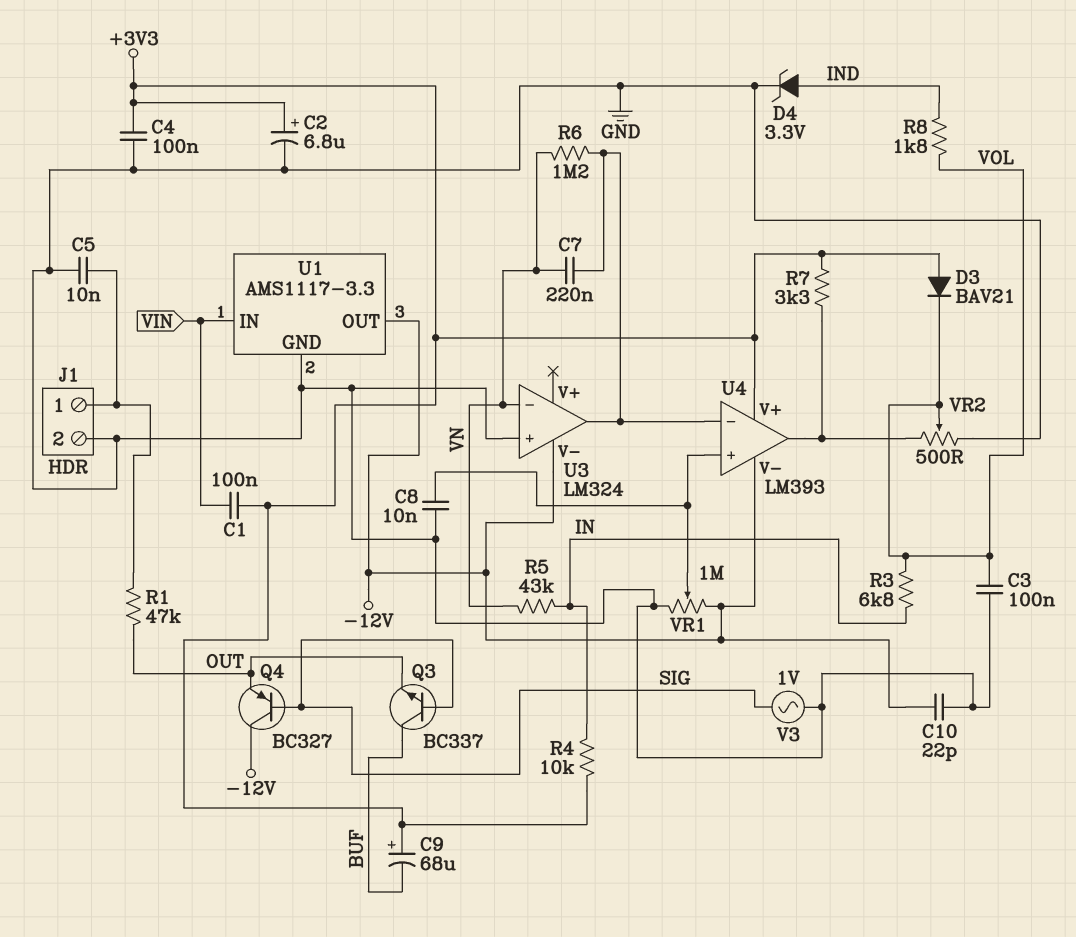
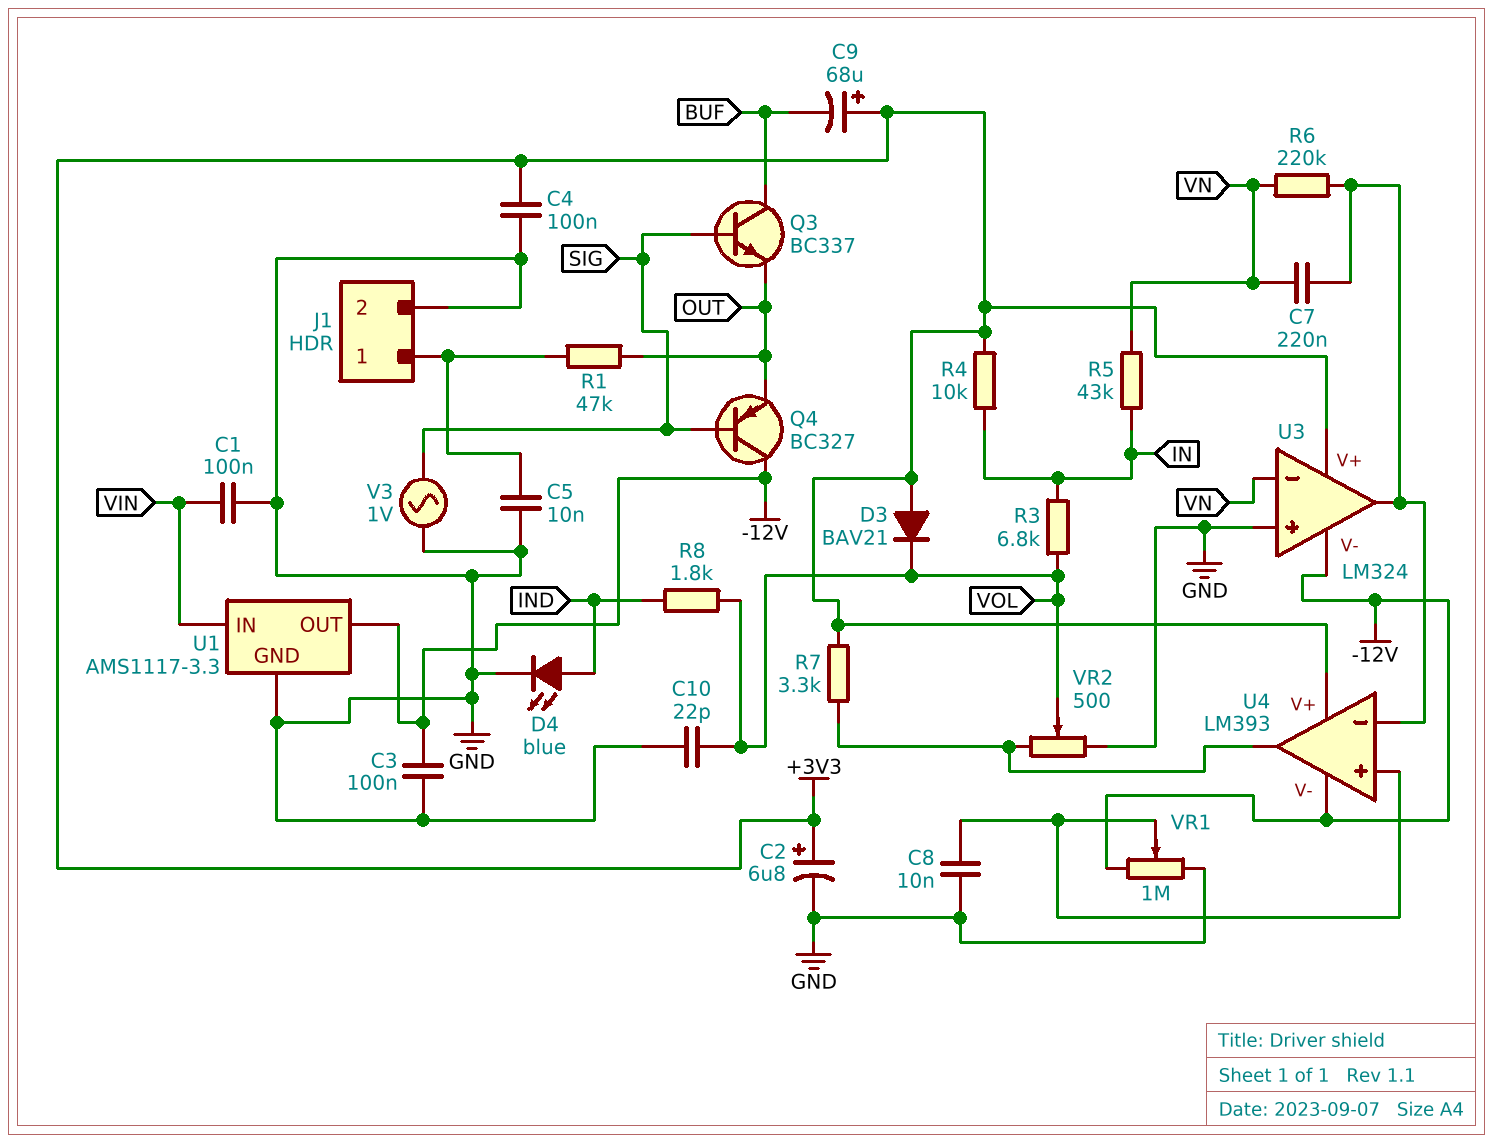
C1: 100nF (+3V3, VIN) -> 100nF (GND, VIN)
C3: 100nF (GND, VOL) -> 100nF (-12V, GND)
C10: 22pF (-12V, GND) -> 22pF (GND, VOL)
D4: zener 3.3V (A IND, K GND) -> LED blue (A IND, K GND)
R6: 1.2M (U3/out, VN) -> 220k (U3/out, VN)
U3 pin V+: none -> +3V3

